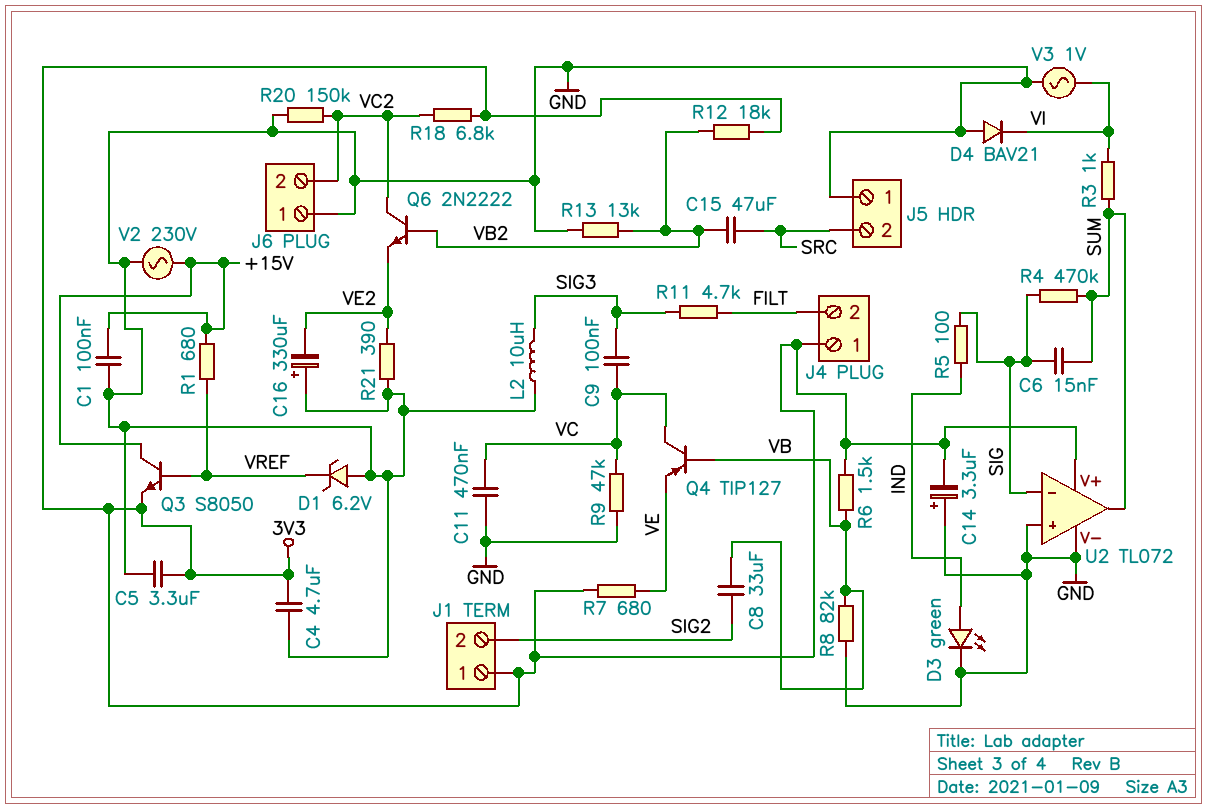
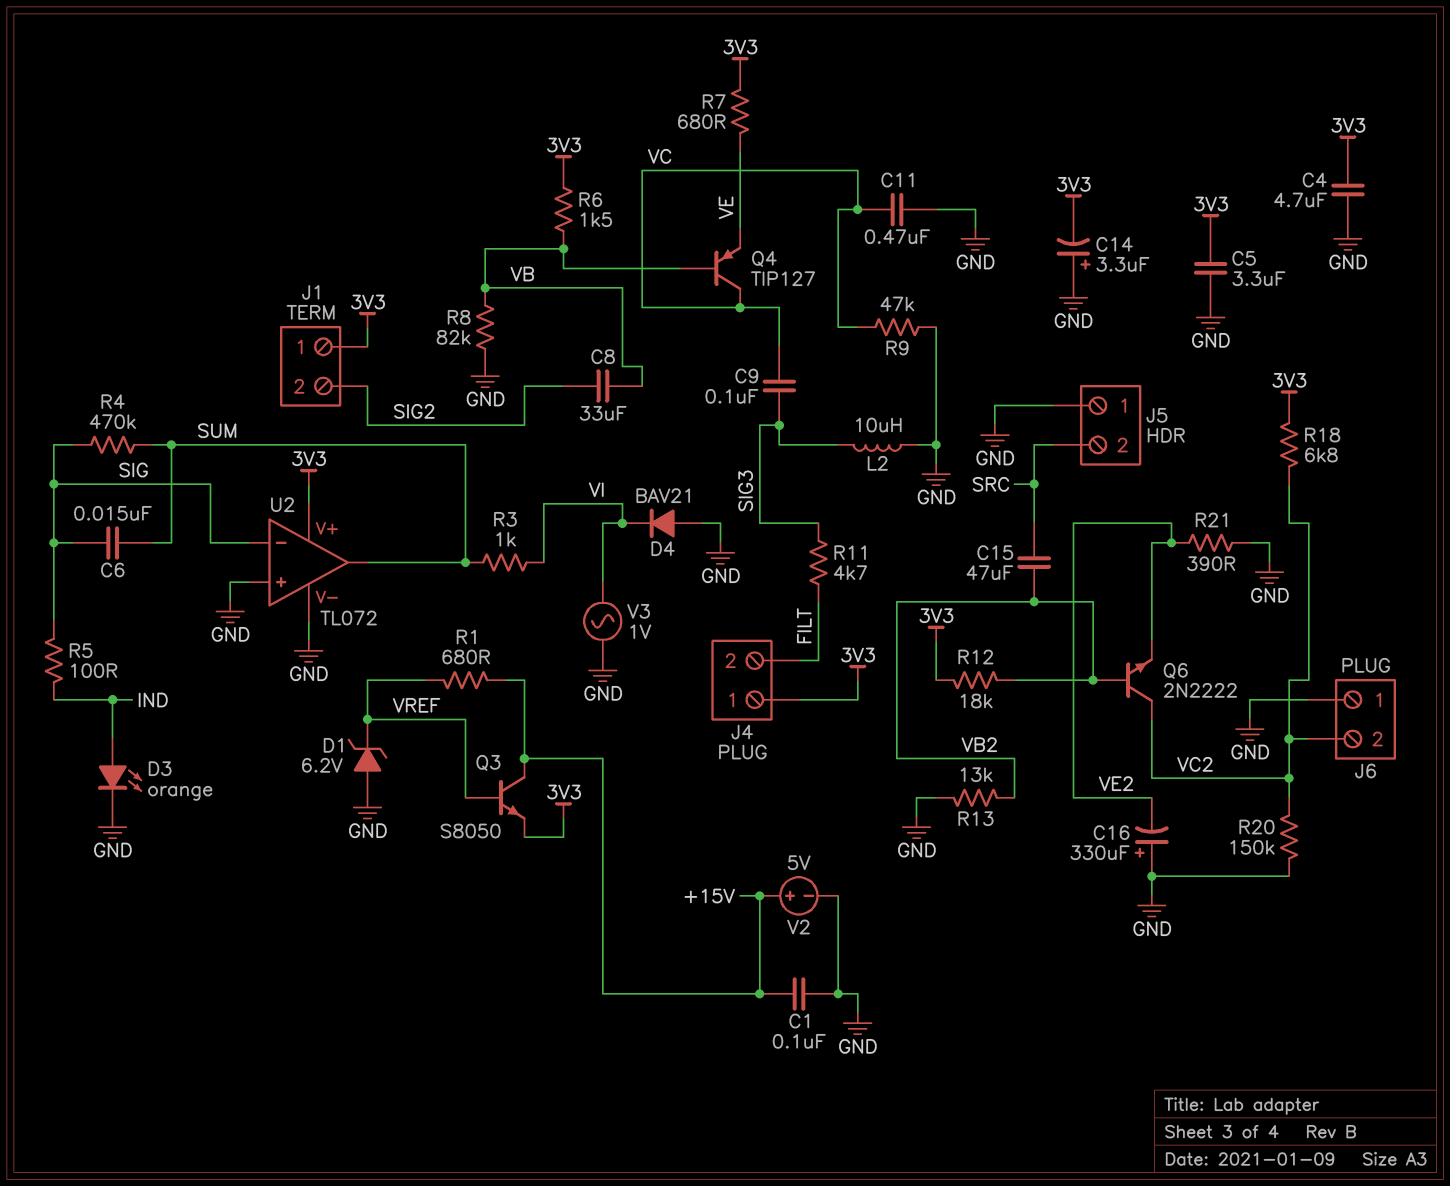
D3: LED green (A IND, K GND) -> LED orange (A IND, K GND)
V2: AC 230V (+15V, GND) -> 5V (plus +15V, minus GND)

